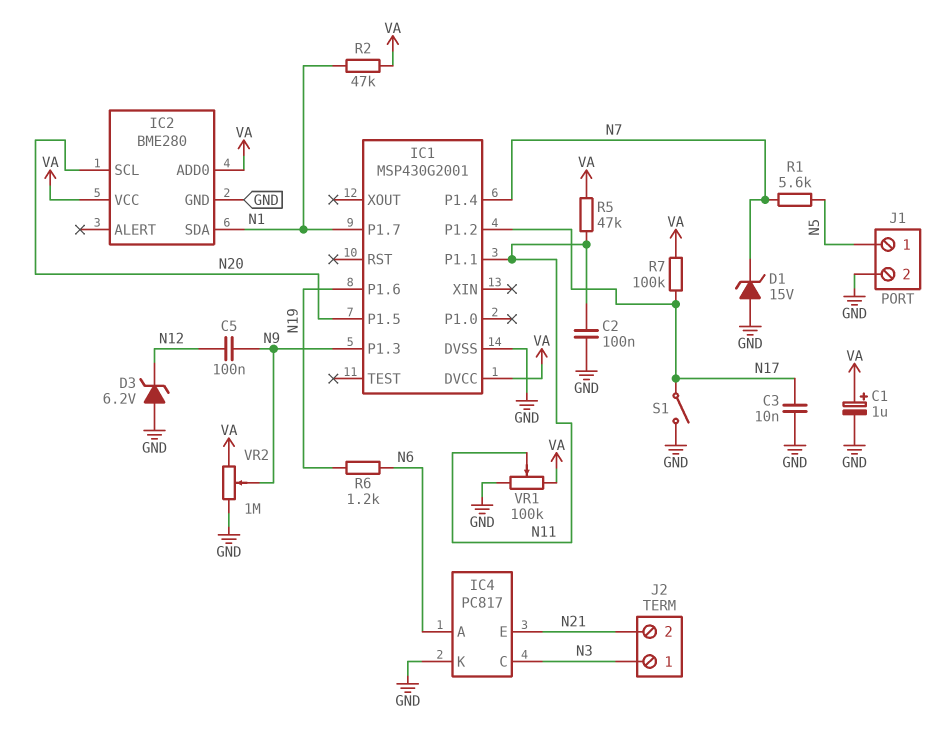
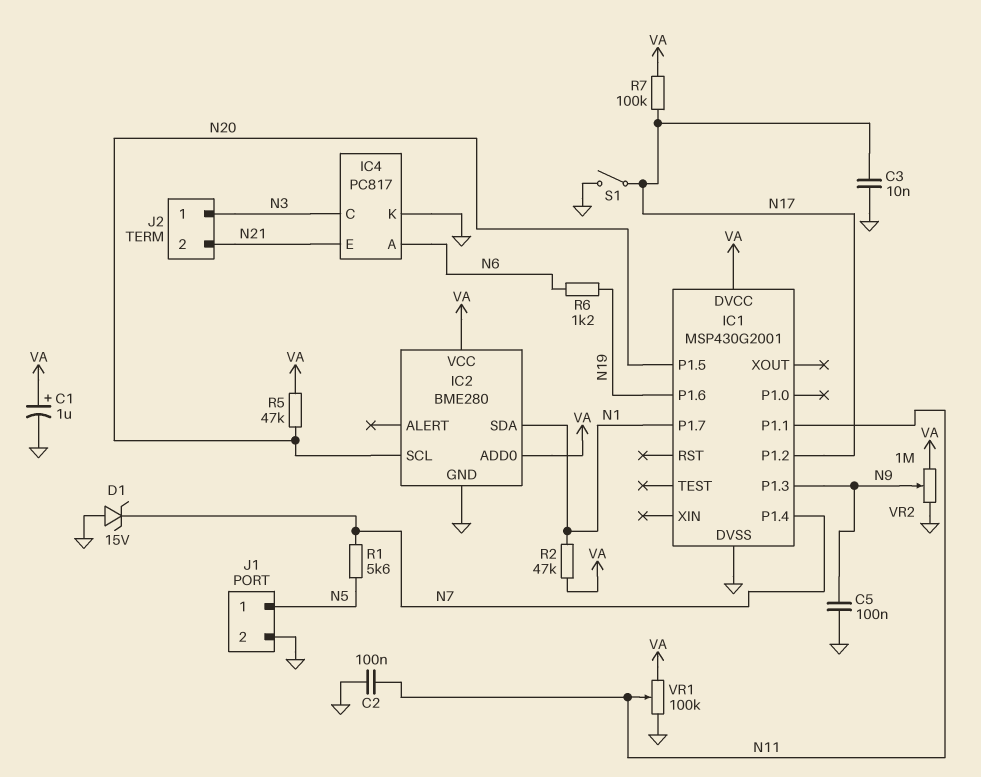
C5: 100nF (N9, N12) -> 100nF (GND, N9)
D3: zener 6.2V (A GND, K N12) -> none
R5: 47k (N11, VA) -> 47k (N20, VA)

